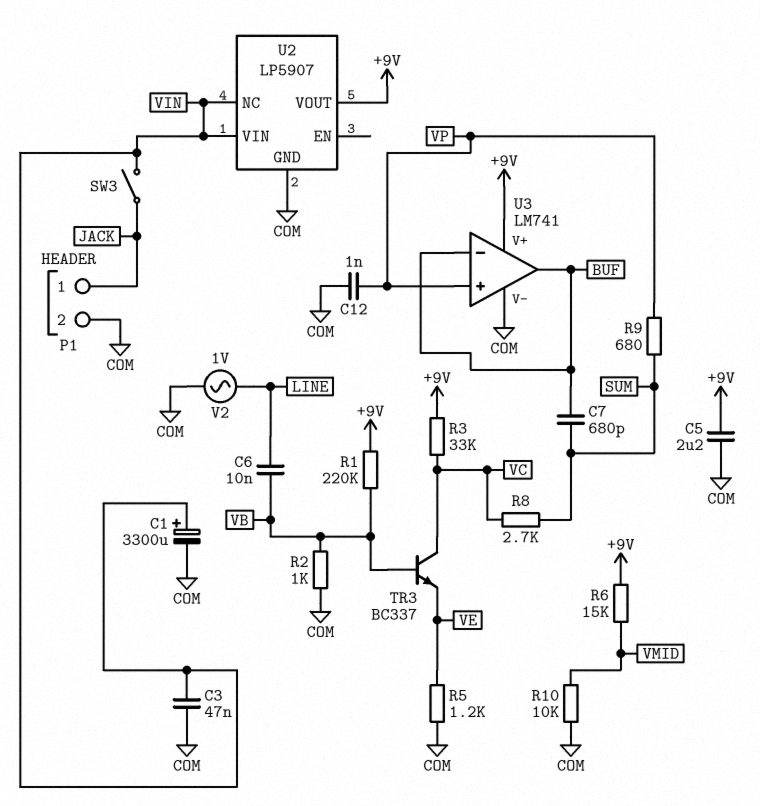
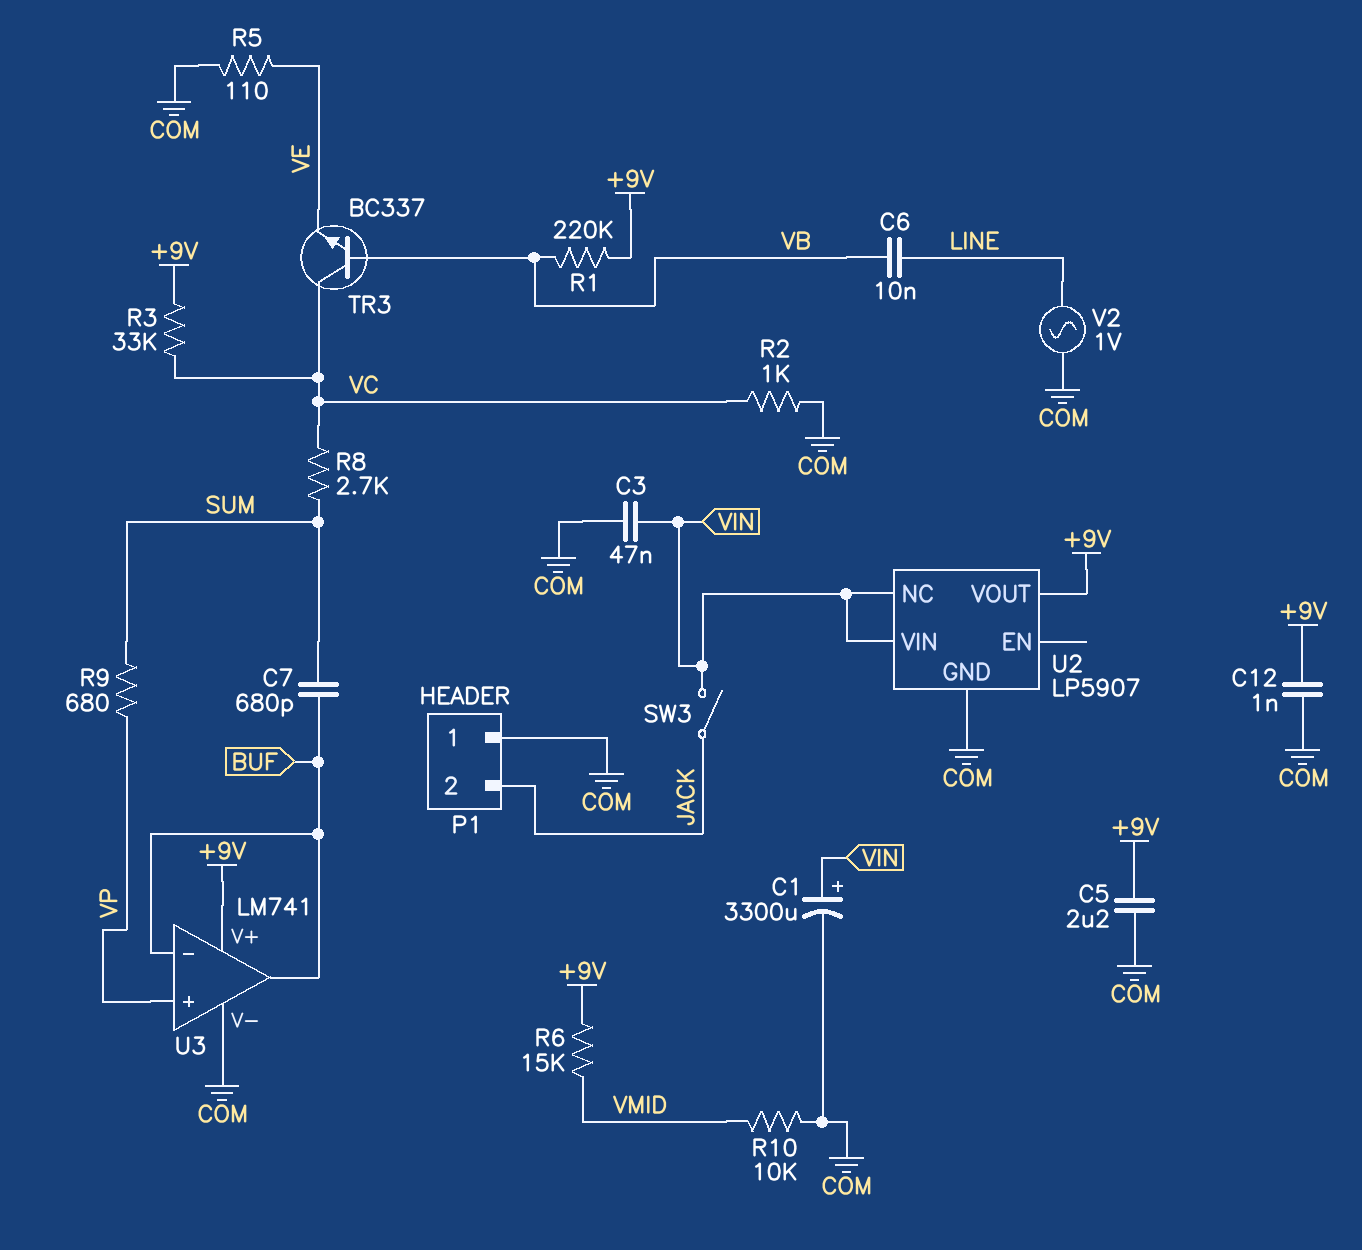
C12: 1nF (COM, VP) -> 1nF (+9V, COM)
P1 pin 1: JACK -> COM
P1 pin 2: COM -> JACK
R2: 1k (COM, VB) -> 1k (COM, VC)
R5: 1.2k (COM, VE) -> 110 (COM, VE)

